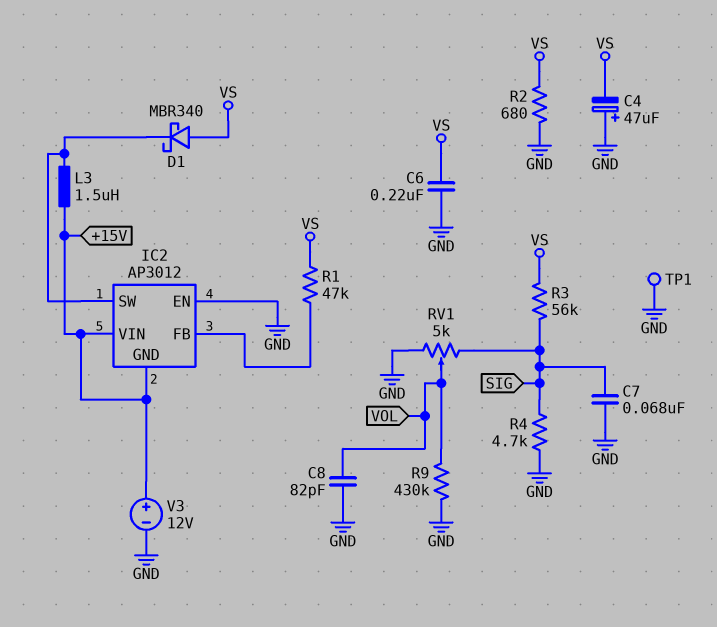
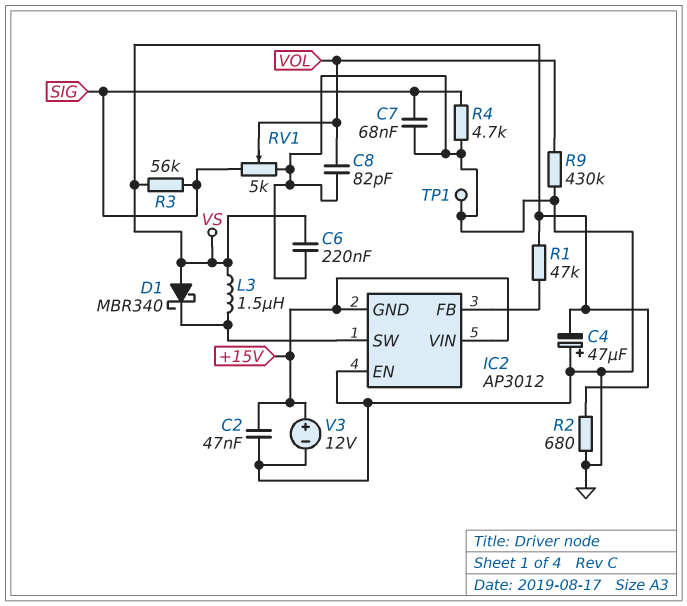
C2: none -> 47nF (+15V, GND)
L3: 1.5uH (+15V, IC2/SW) -> 1.5uH (IC2/SW, VS)

